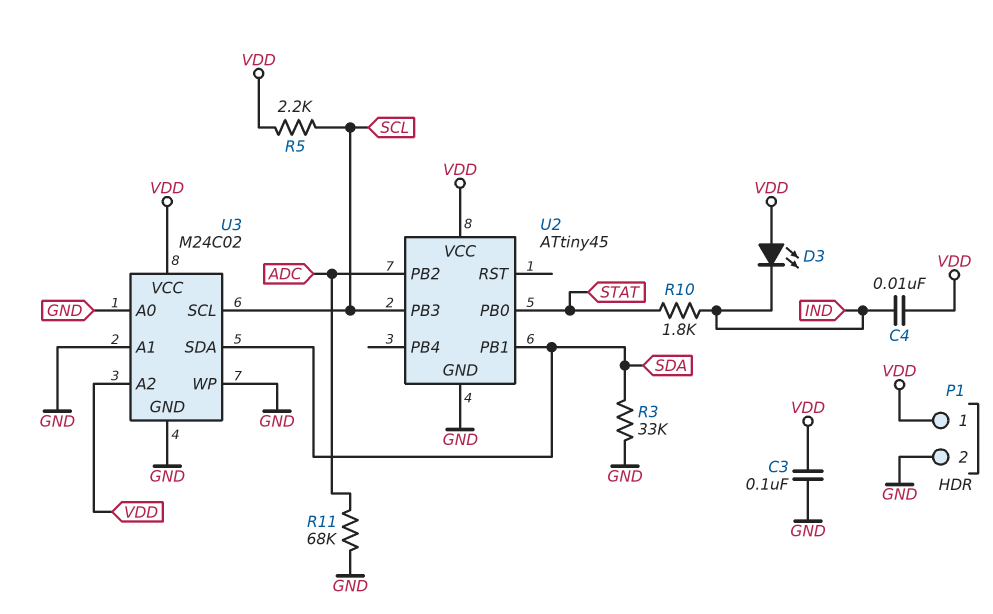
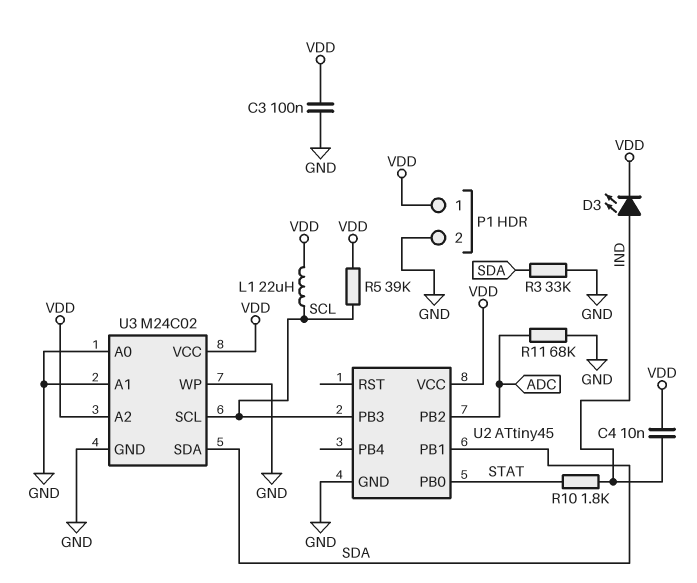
D3: LED (A VDD, K IND) -> LED (A IND, K VDD)
L1: none -> 22uH (SCL, VDD)
R5: 2.2k (SCL, VDD) -> 39k (SCL, VDD)

